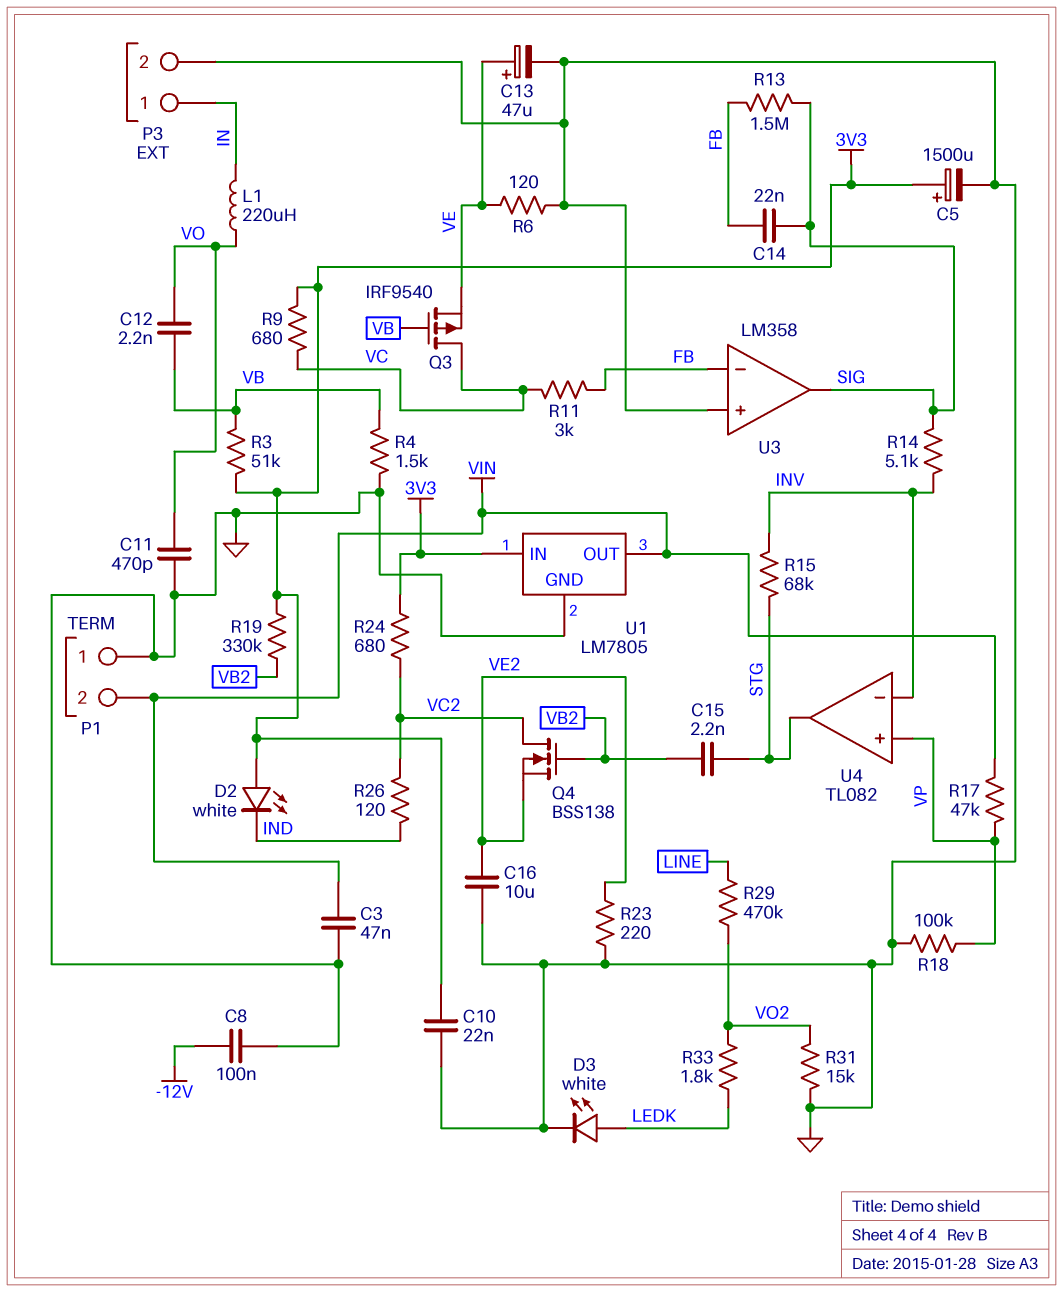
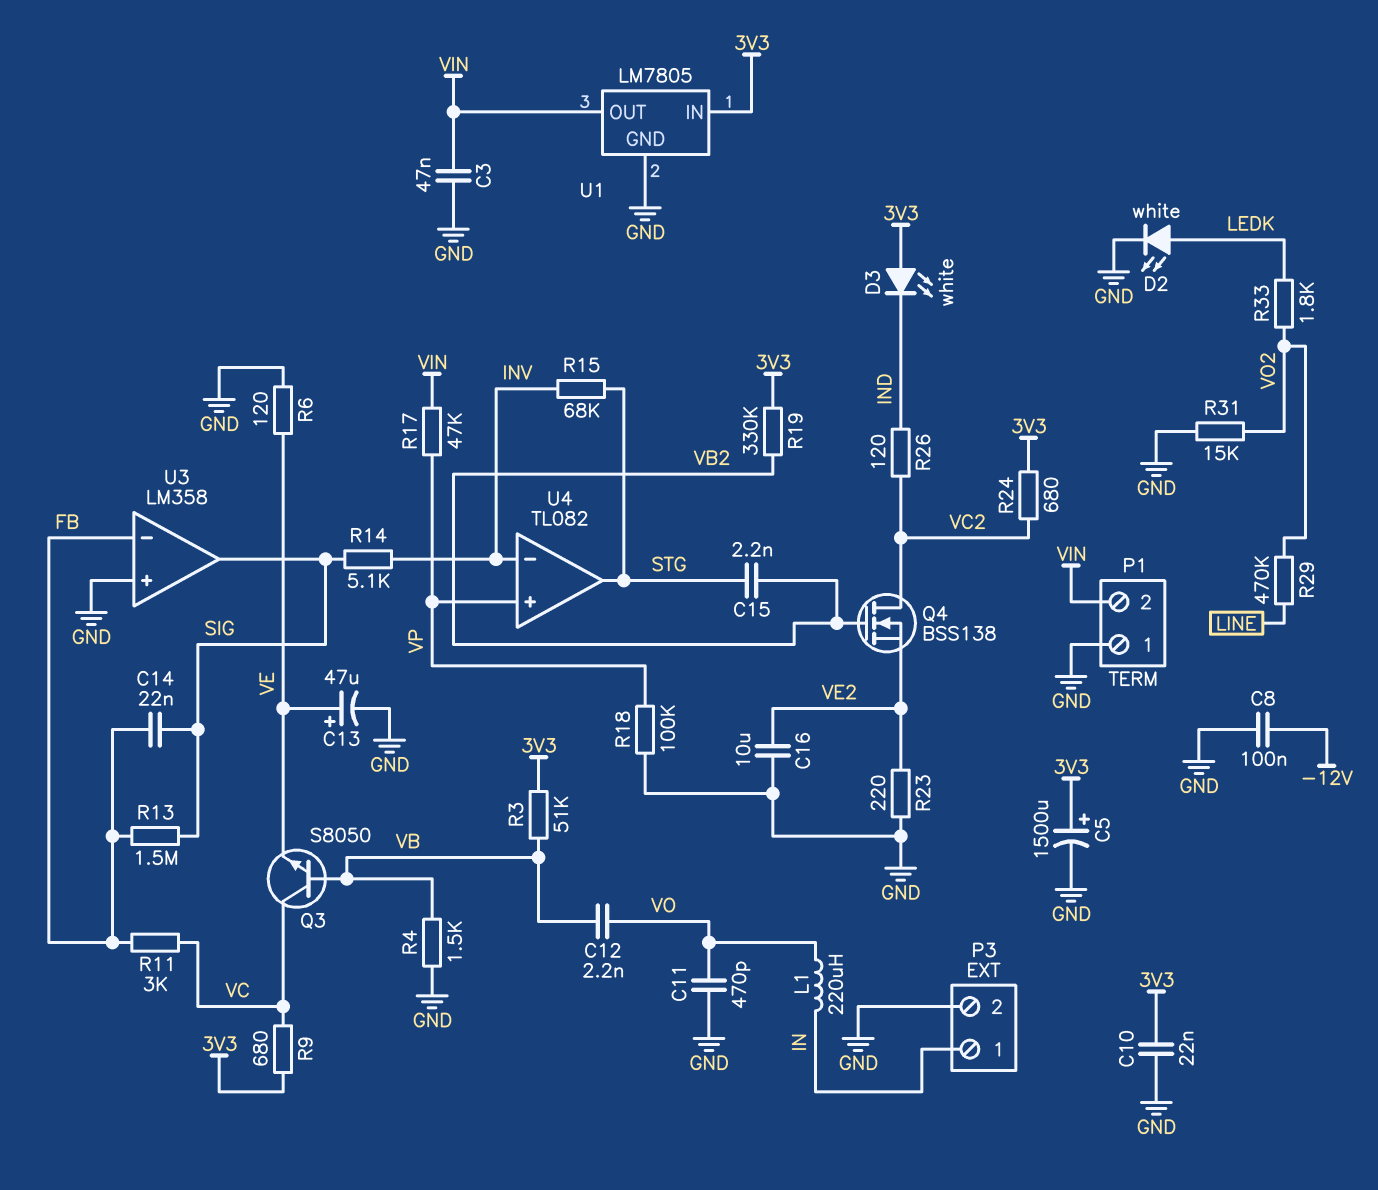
D2: LED white (A 3V3, K IND) -> LED white (A LEDK, K GND)
D3: LED white (A LEDK, K GND) -> LED white (A 3V3, K IND)
Q3: PMOS IRF9540 (G VB, D VC, S VE) -> NPN S8050 (B VB, C VC, E VE)

